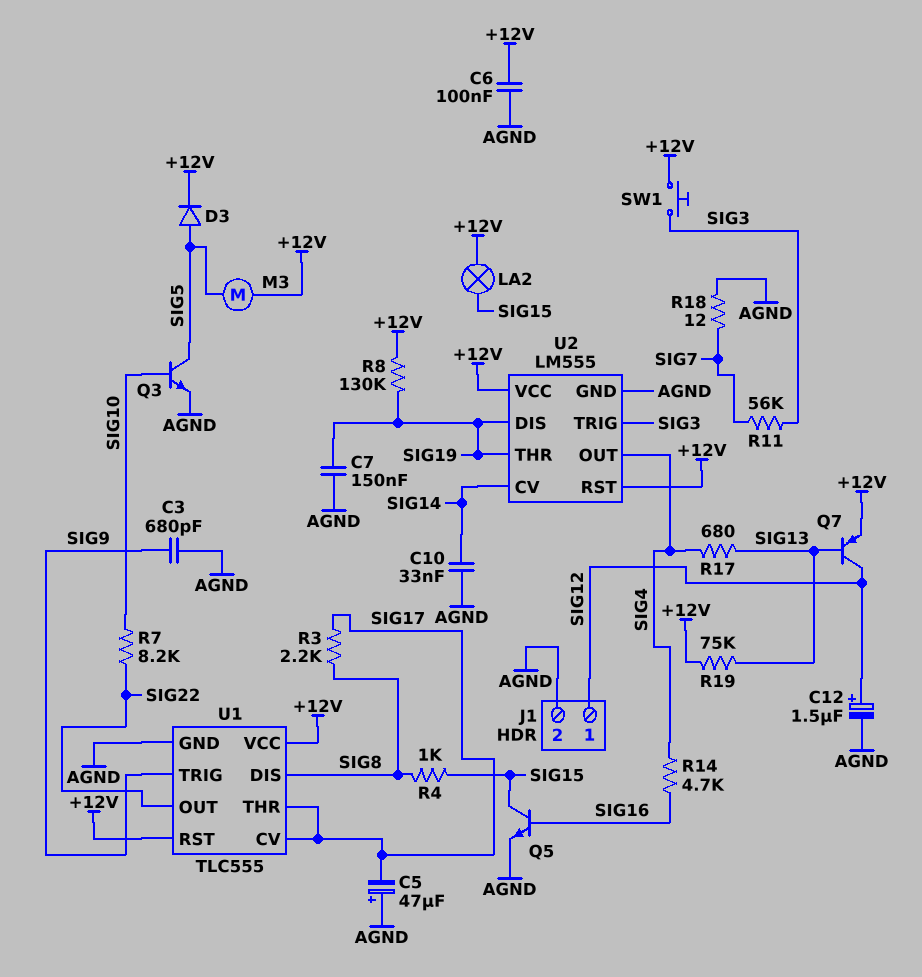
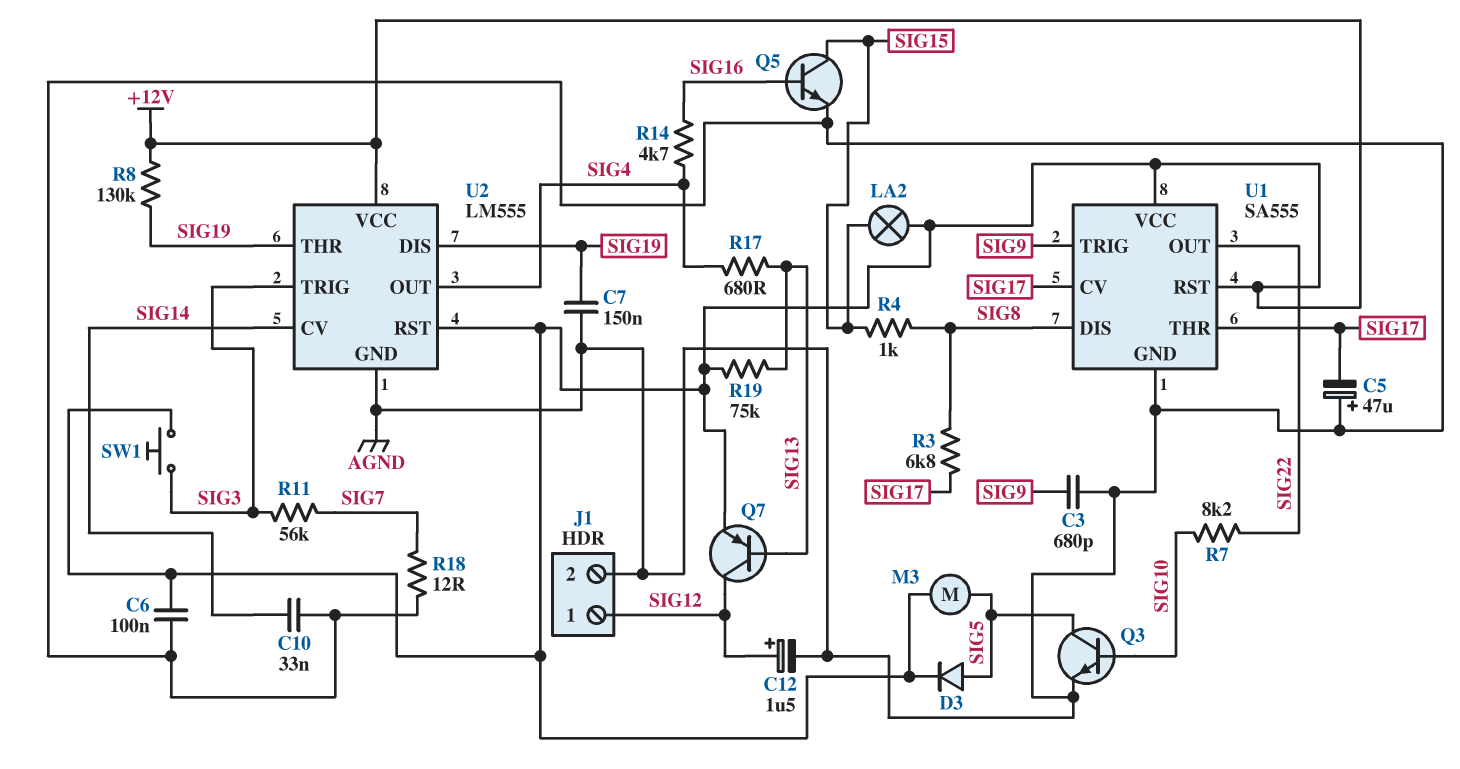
R3: 2.2k (SIG8, SIG17) -> 6.8k (SIG8, SIG17)
U1: TLC555 -> SA555

